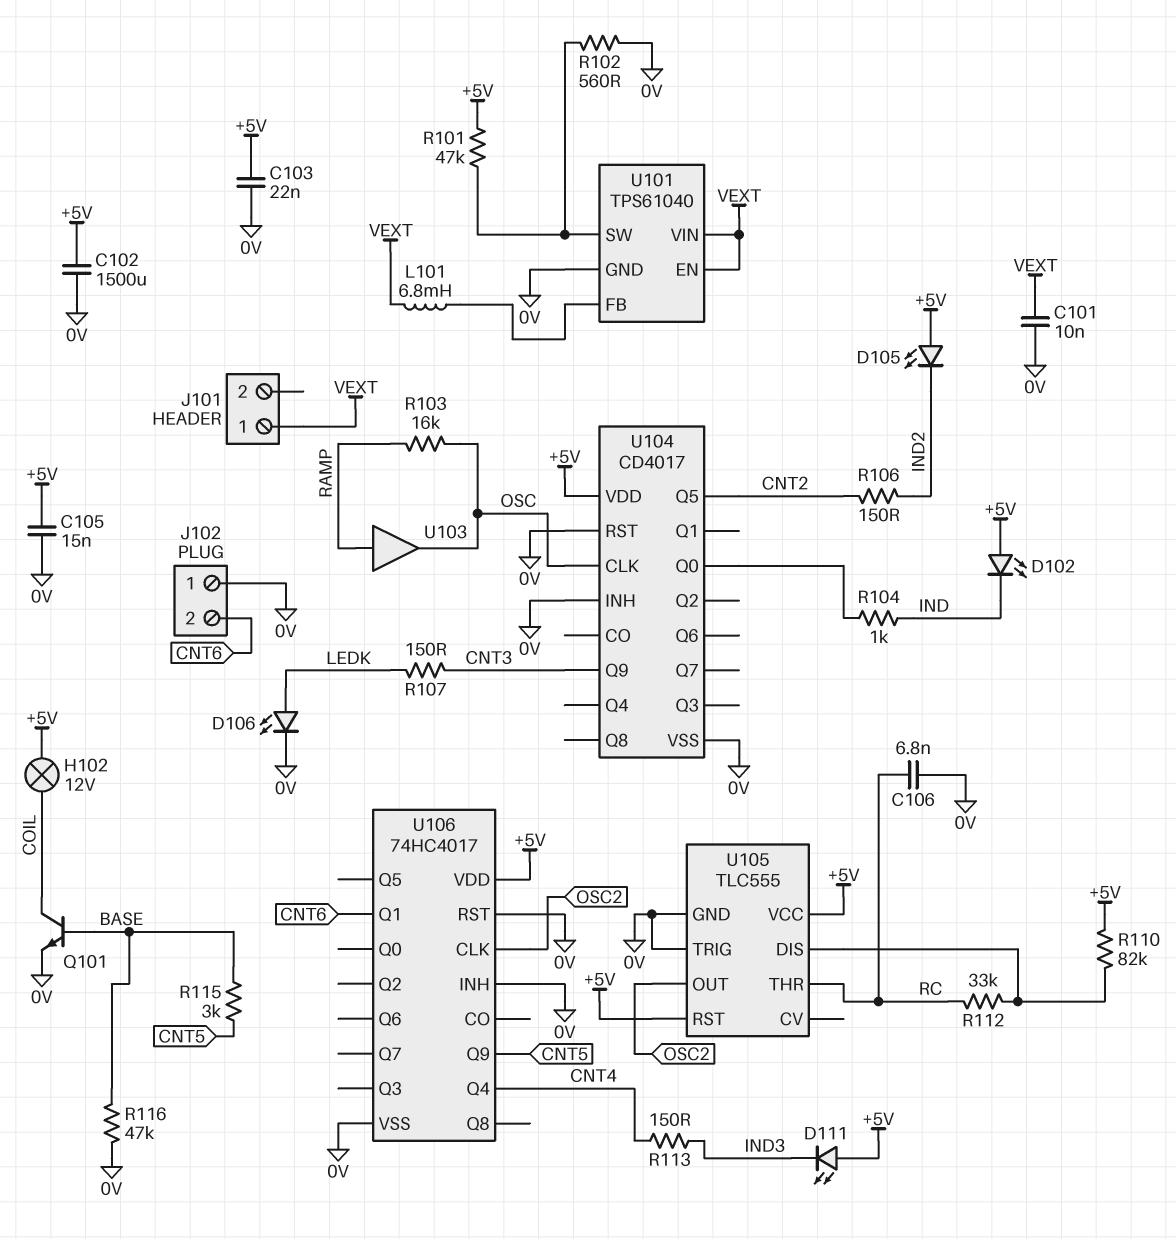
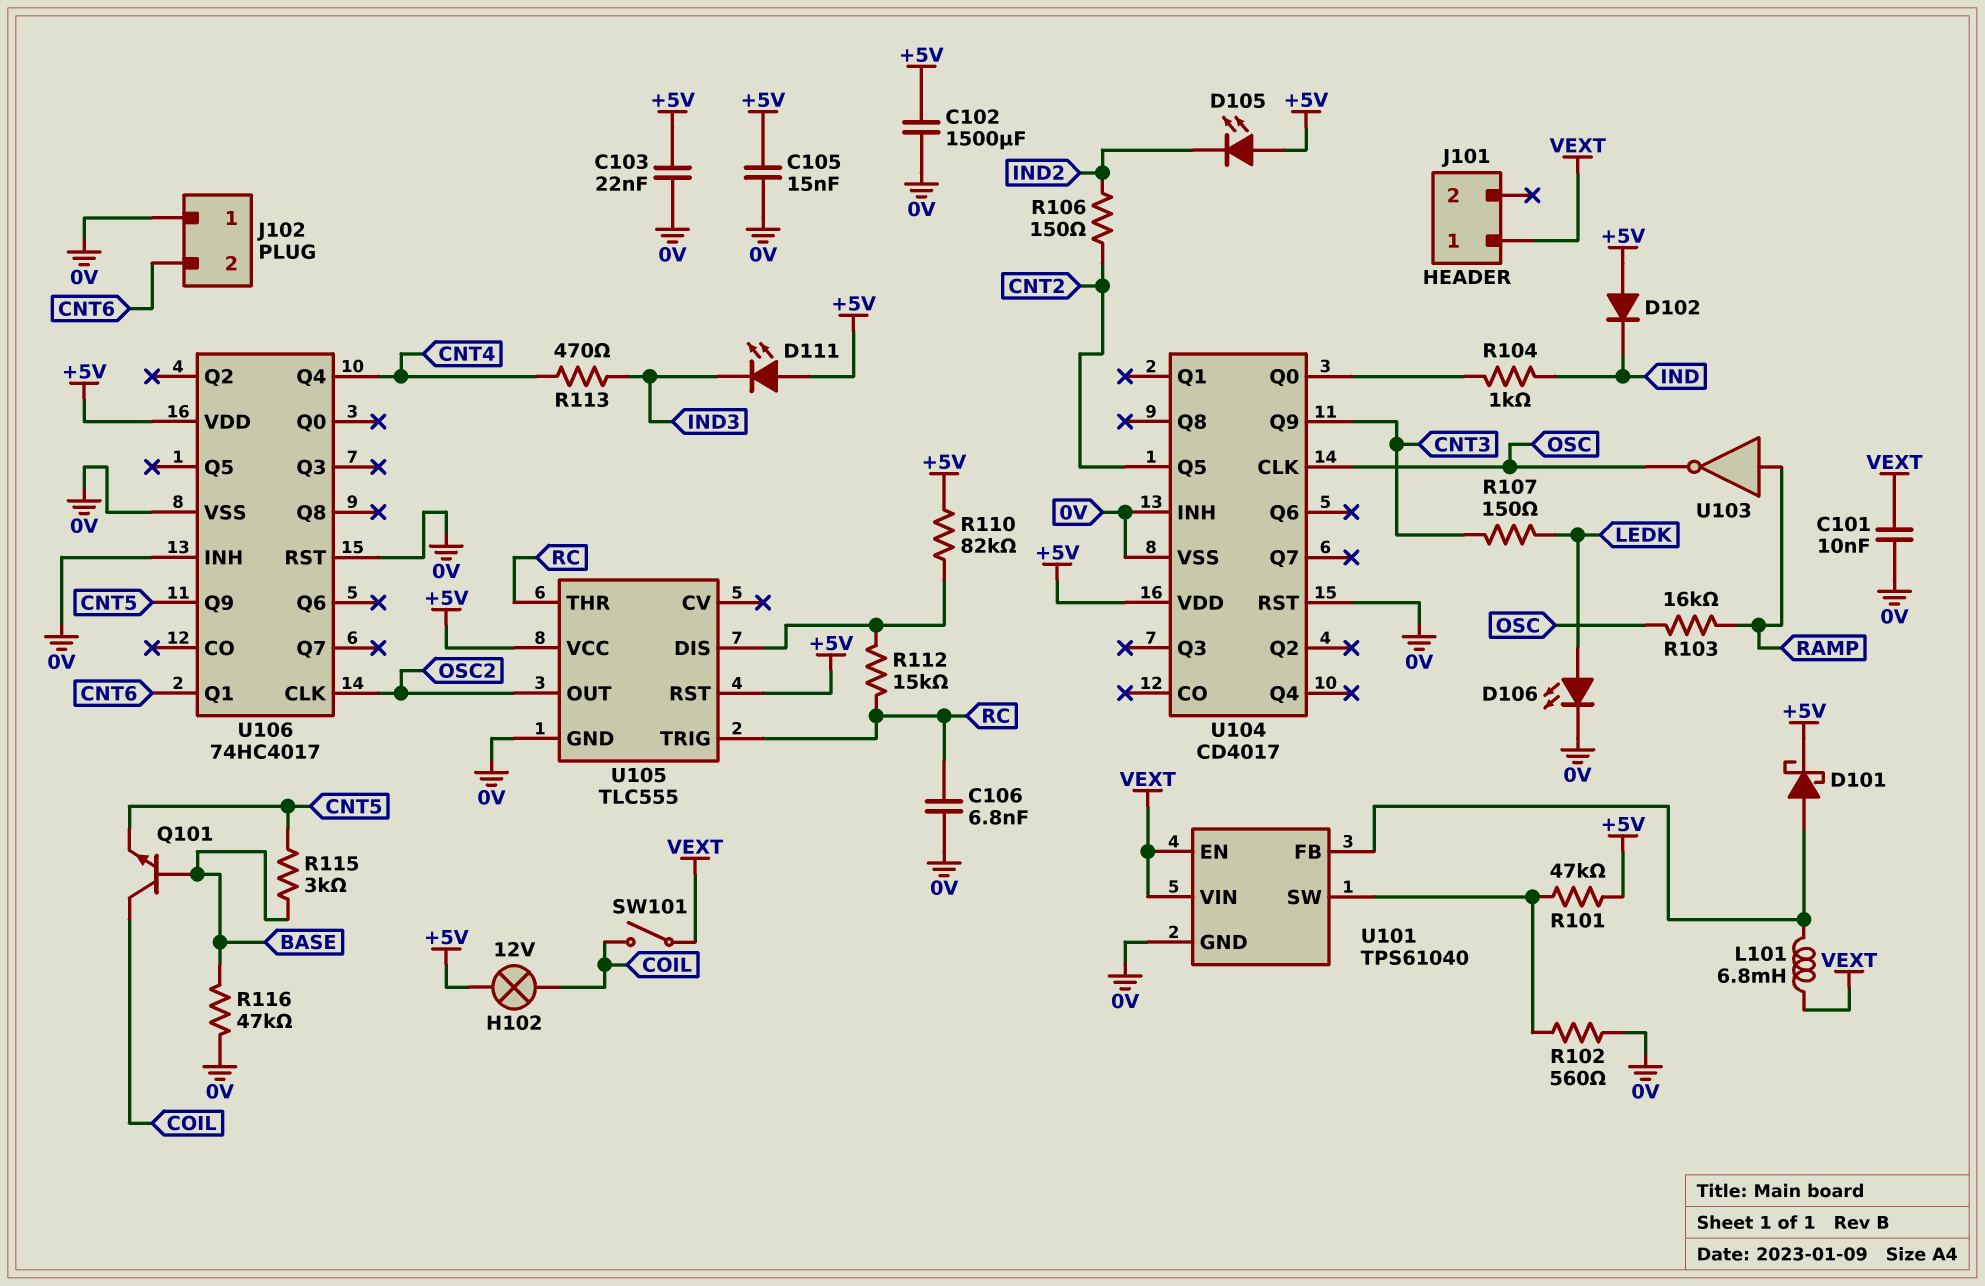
D101: none -> schottky (A U101/FB, K +5V)
D102: LED (A +5V, K IND) -> diode (A +5V, K IND)
Q101: NPN (B BASE, C COIL, E 0V) -> NPN (B BASE, C COIL, E CNT5)
R112: 33k (RC, U105/DIS) -> 15k (RC, U105/DIS)
R113: 150 (CNT4, IND3) -> 470 (CNT4, IND3)
SW101: none -> switch (COIL, VEXT)
U103: buffer (in RAMP, out OSC) -> NOT (in RAMP, out OSC)
U105 pin TRIG: 0V -> RC

